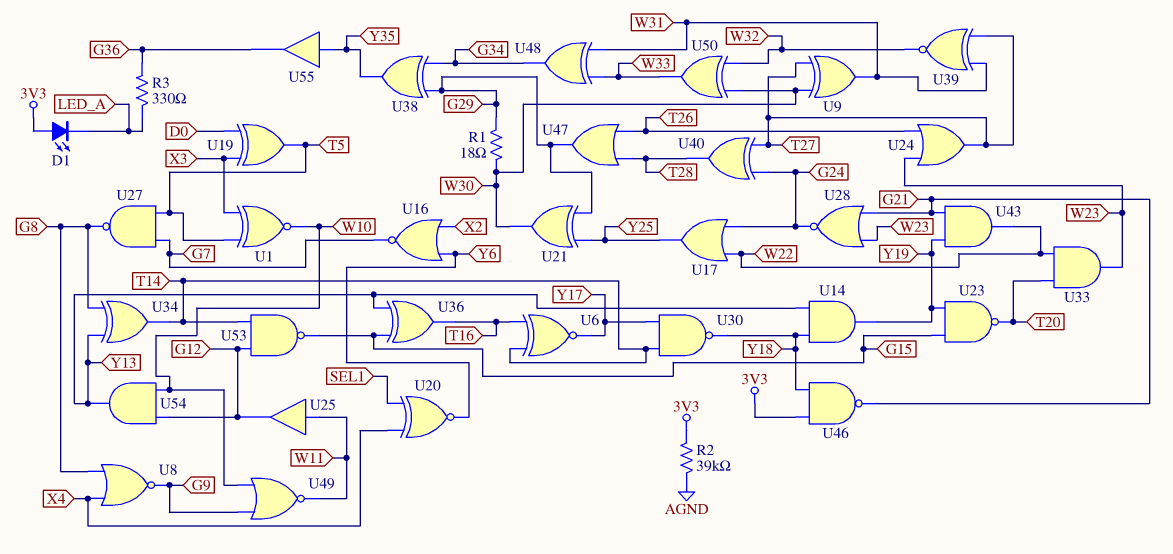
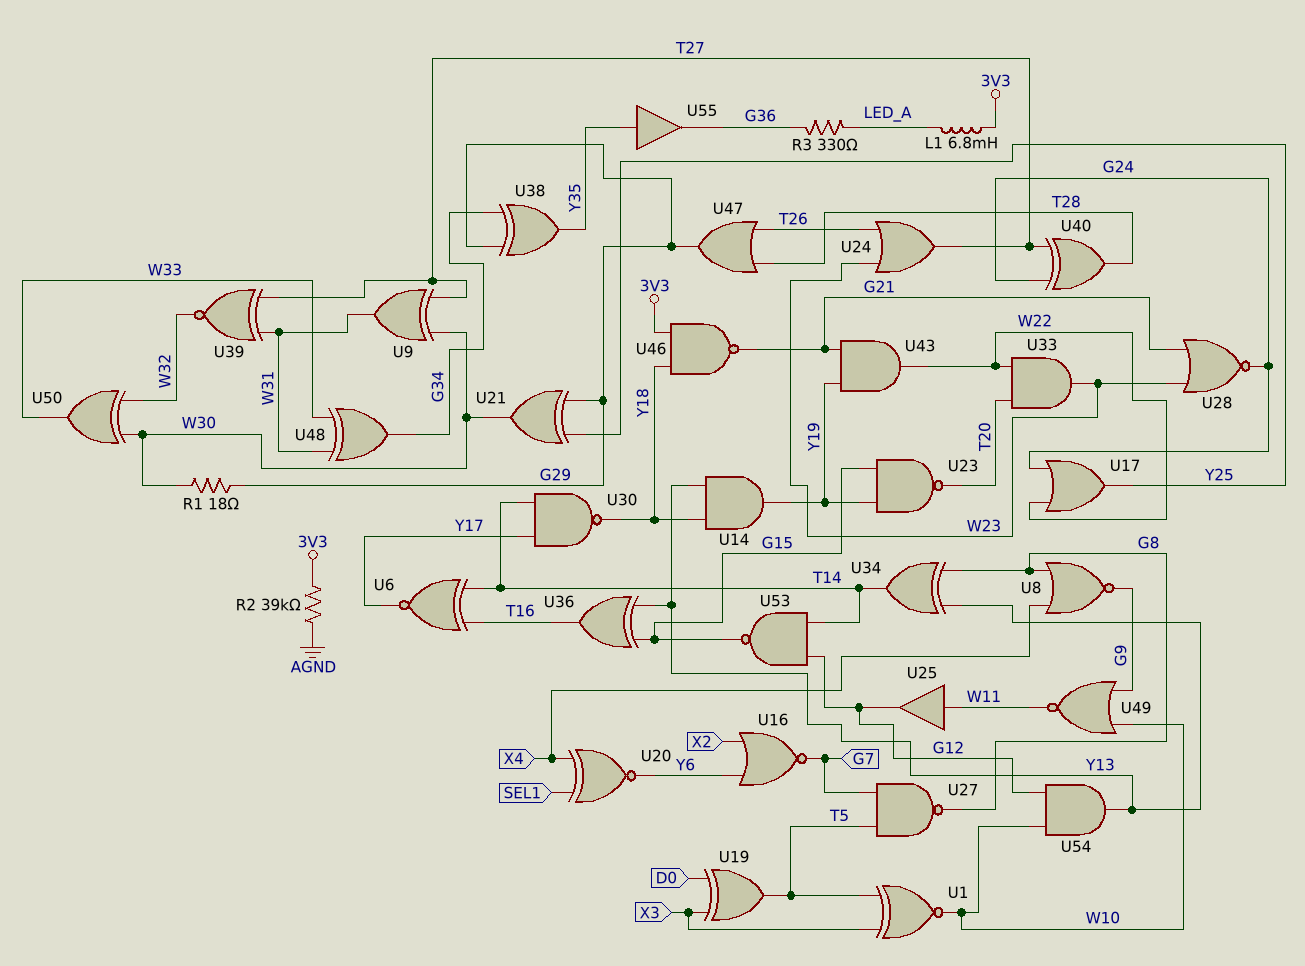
D1: LED (A 3V3, K LED_A) -> none
L1: none -> 6.8mH (3V3, LED_A)

